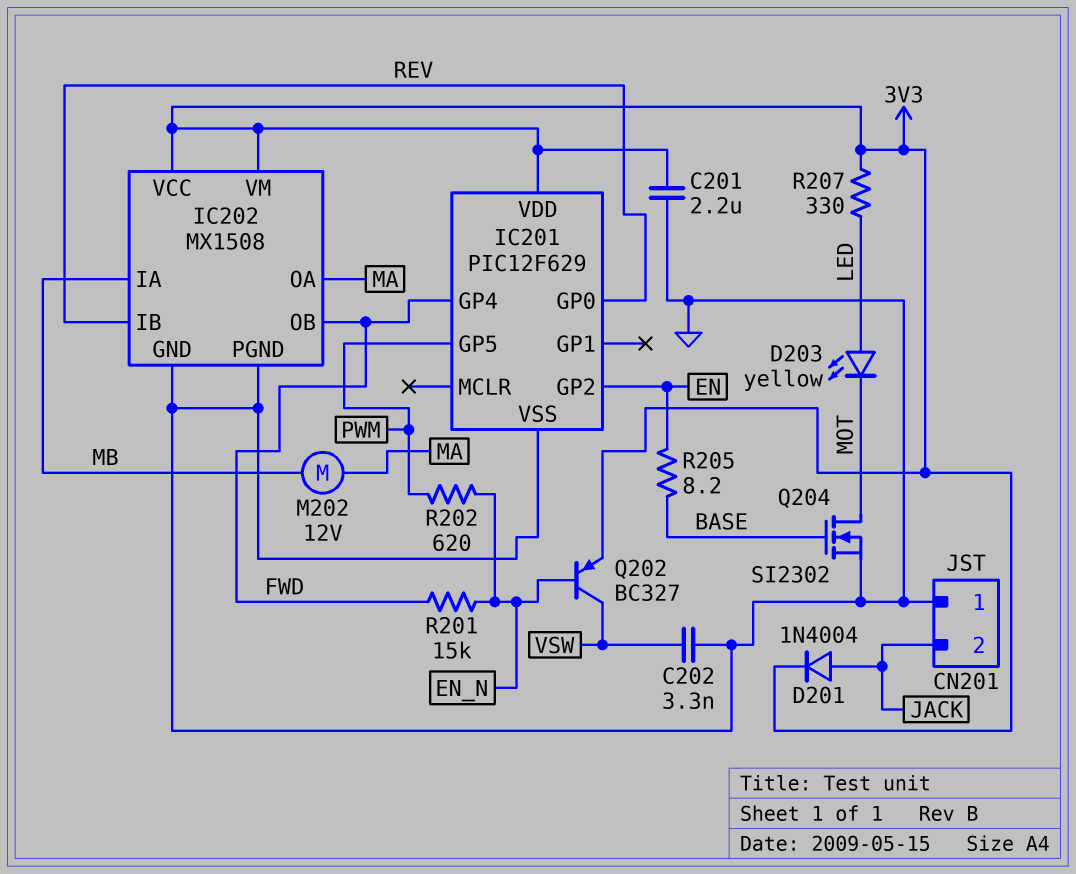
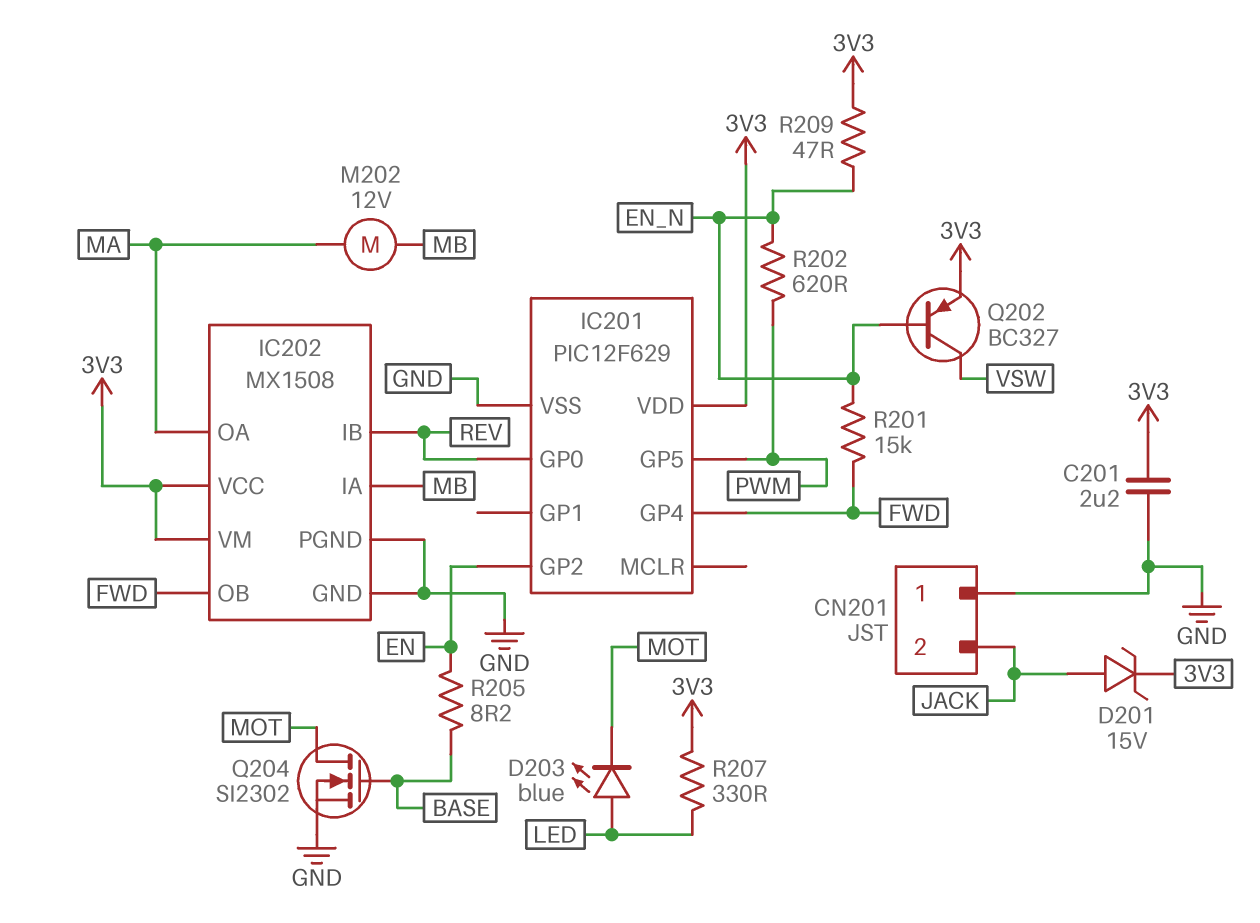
C202: 3.3nF (GND, VSW) -> none
D201: diode 1N4004 (A JACK, K 3V3) -> zener 15V (A JACK, K 3V3)
D203: LED yellow (A LED, K MOT) -> LED blue (A LED, K MOT)
R209: none -> 47 (3V3, EN_N)

